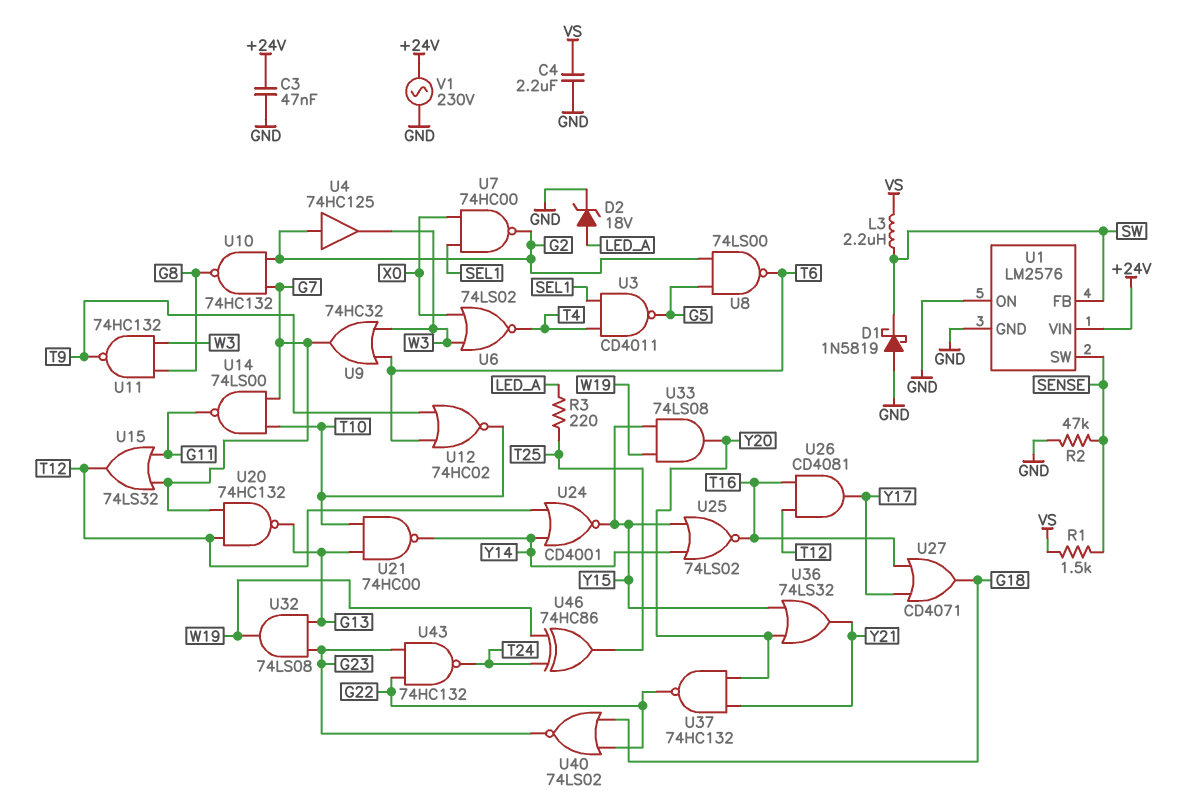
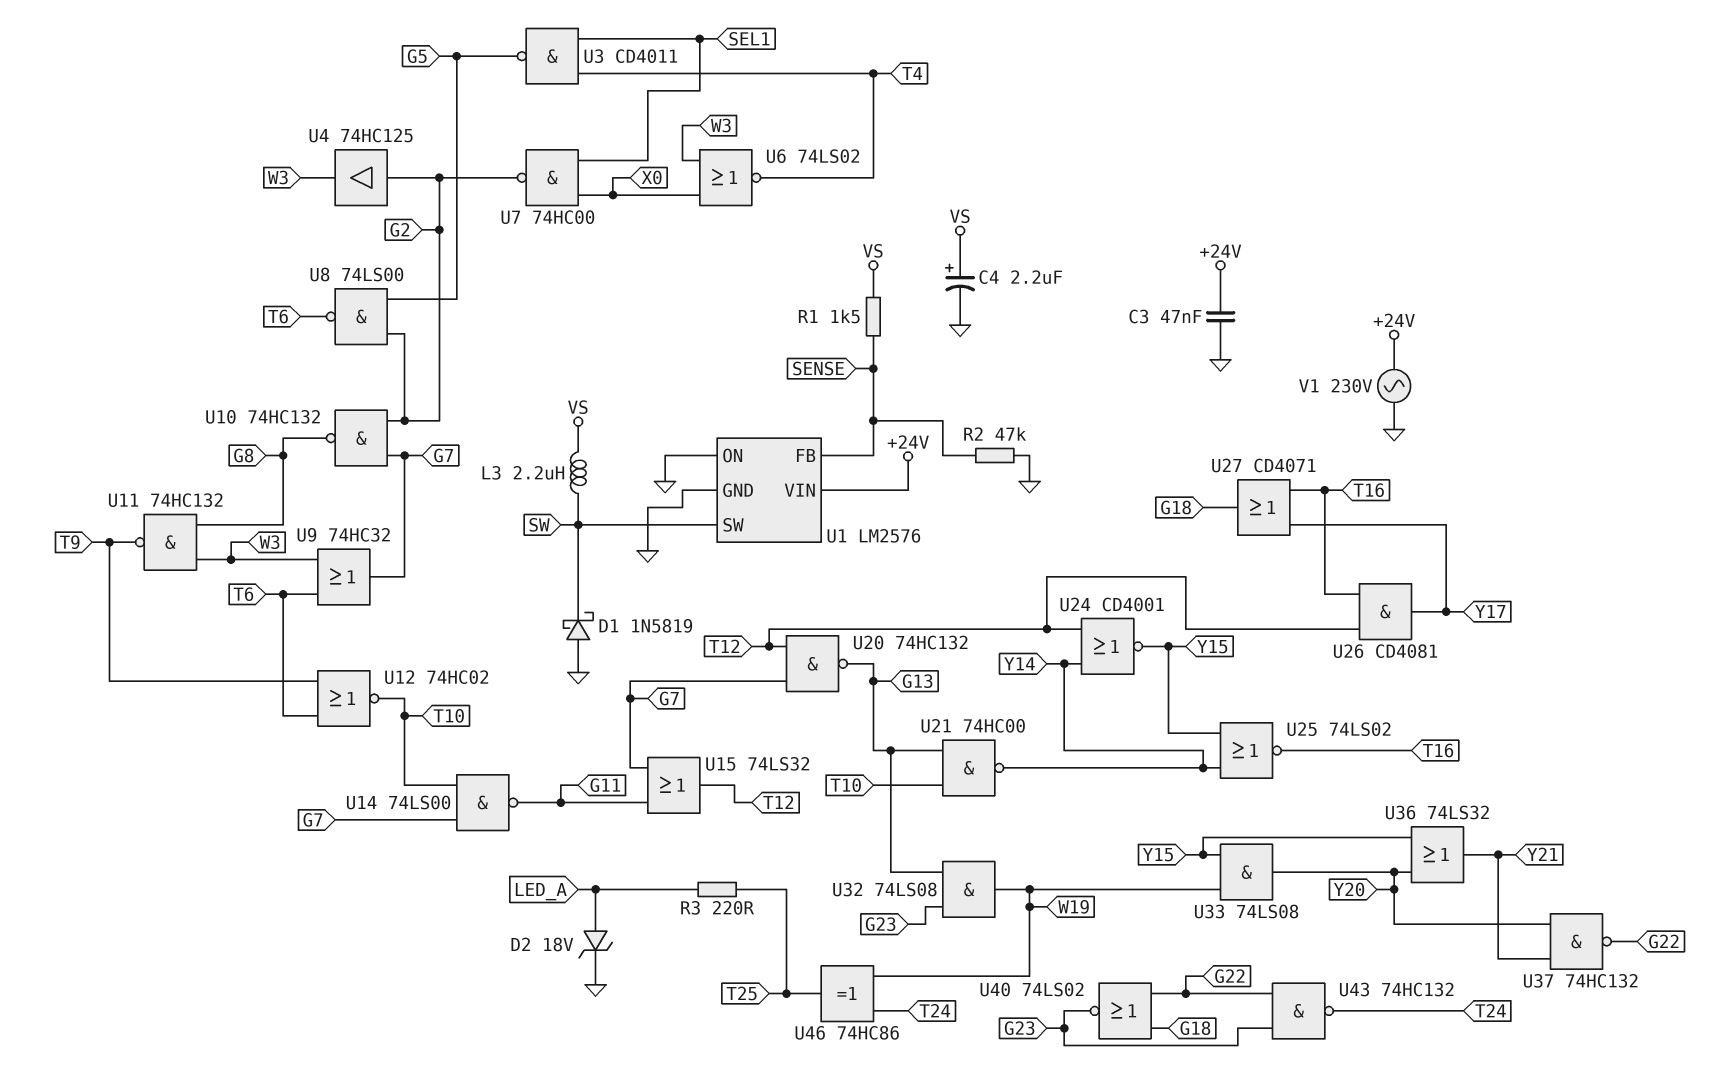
C4: 2.2uF (GND, VS) -> 2.2uF (plus VS, minus GND)
U1 pin FB: SW -> SENSE
U1 pin SW: SENSE -> SW

